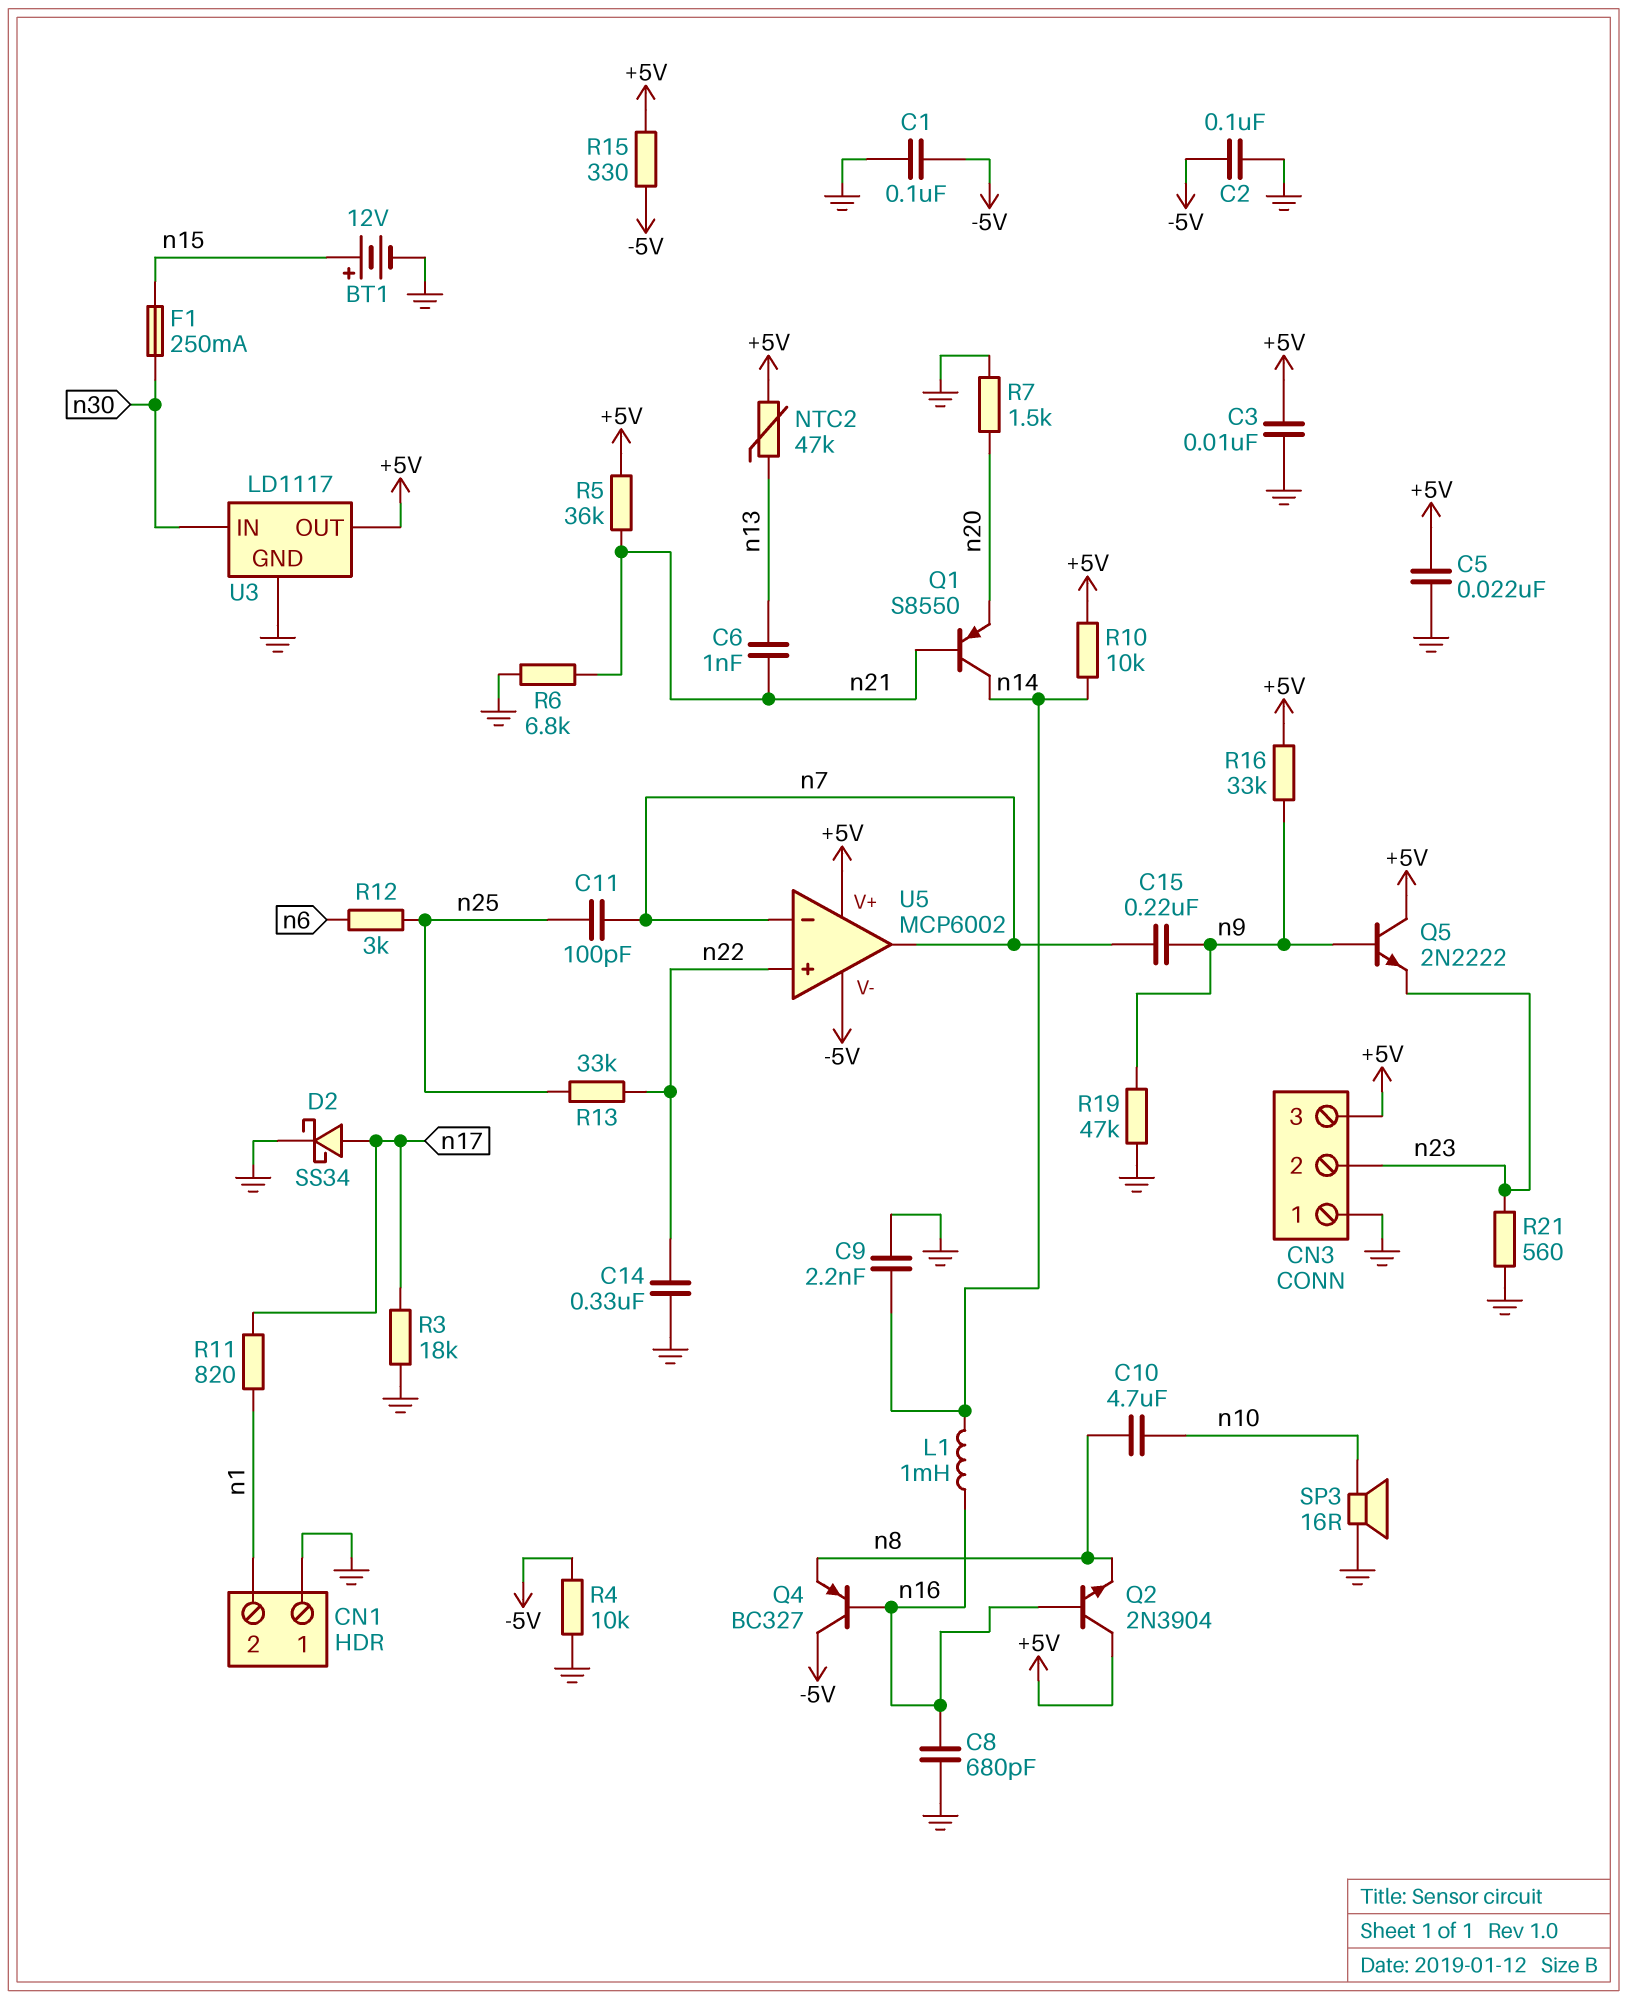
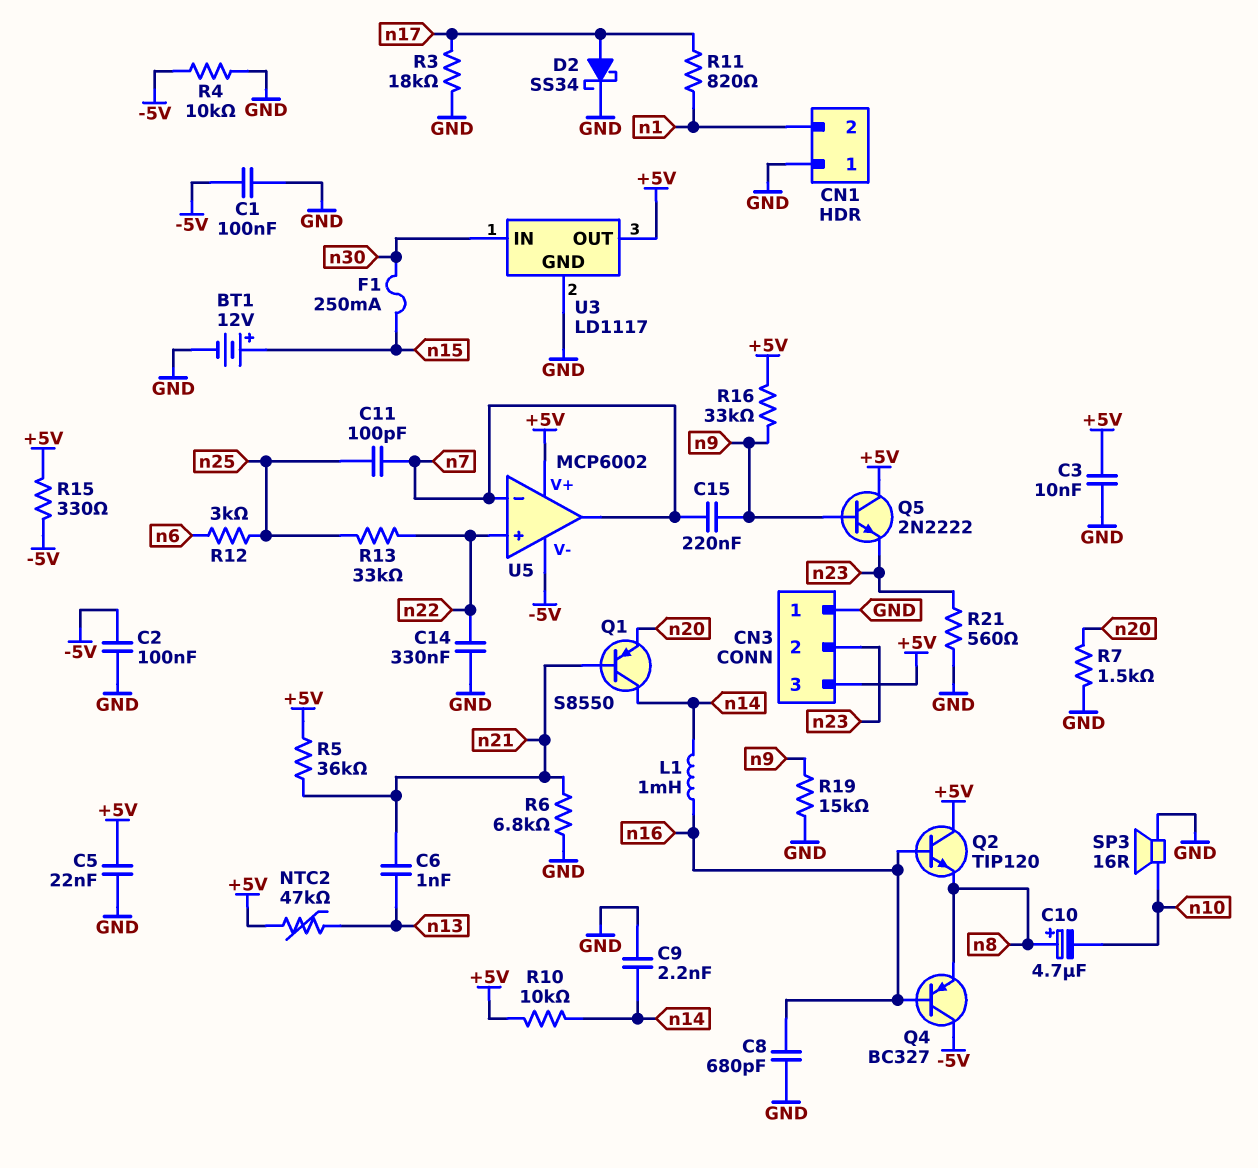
C10: 4.7uF (n8, n10) -> 4.7uF (plus n8, minus n10)
Q2: NPN 2N3904 (B n16, C +5V, E n8) -> NPN TIP120 (B n16, C +5V, E n8)
R19: 47k (GND, n9) -> 15k (GND, n9)

